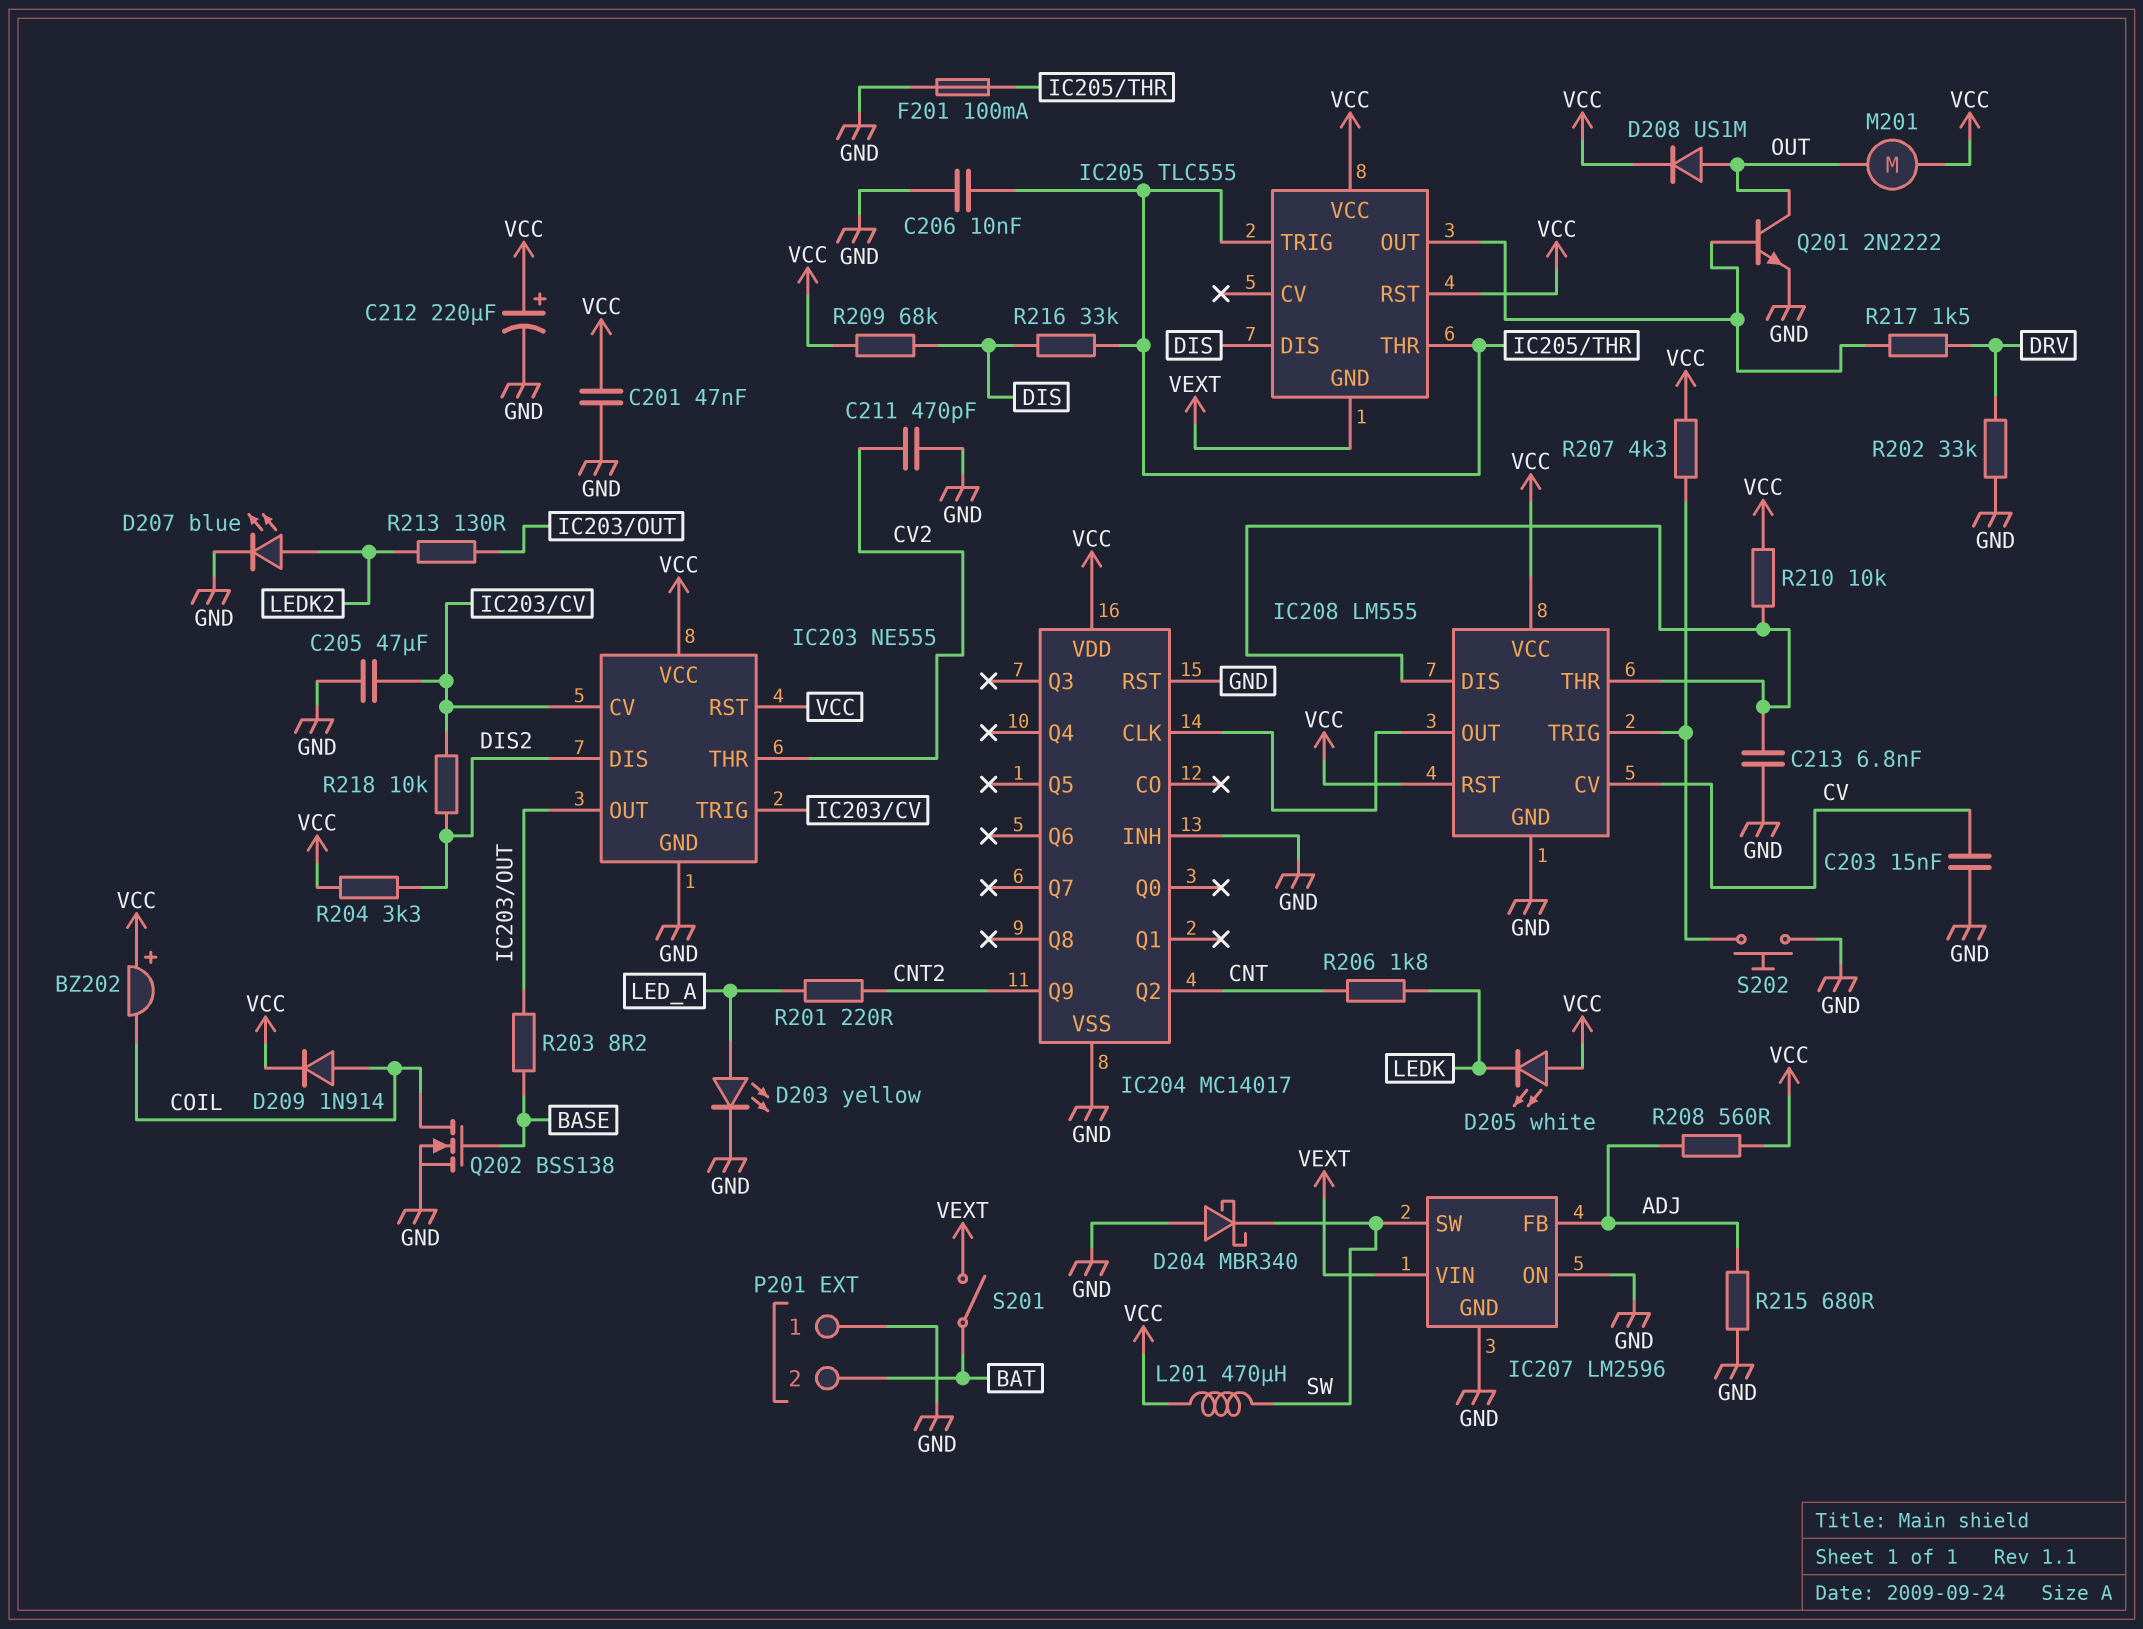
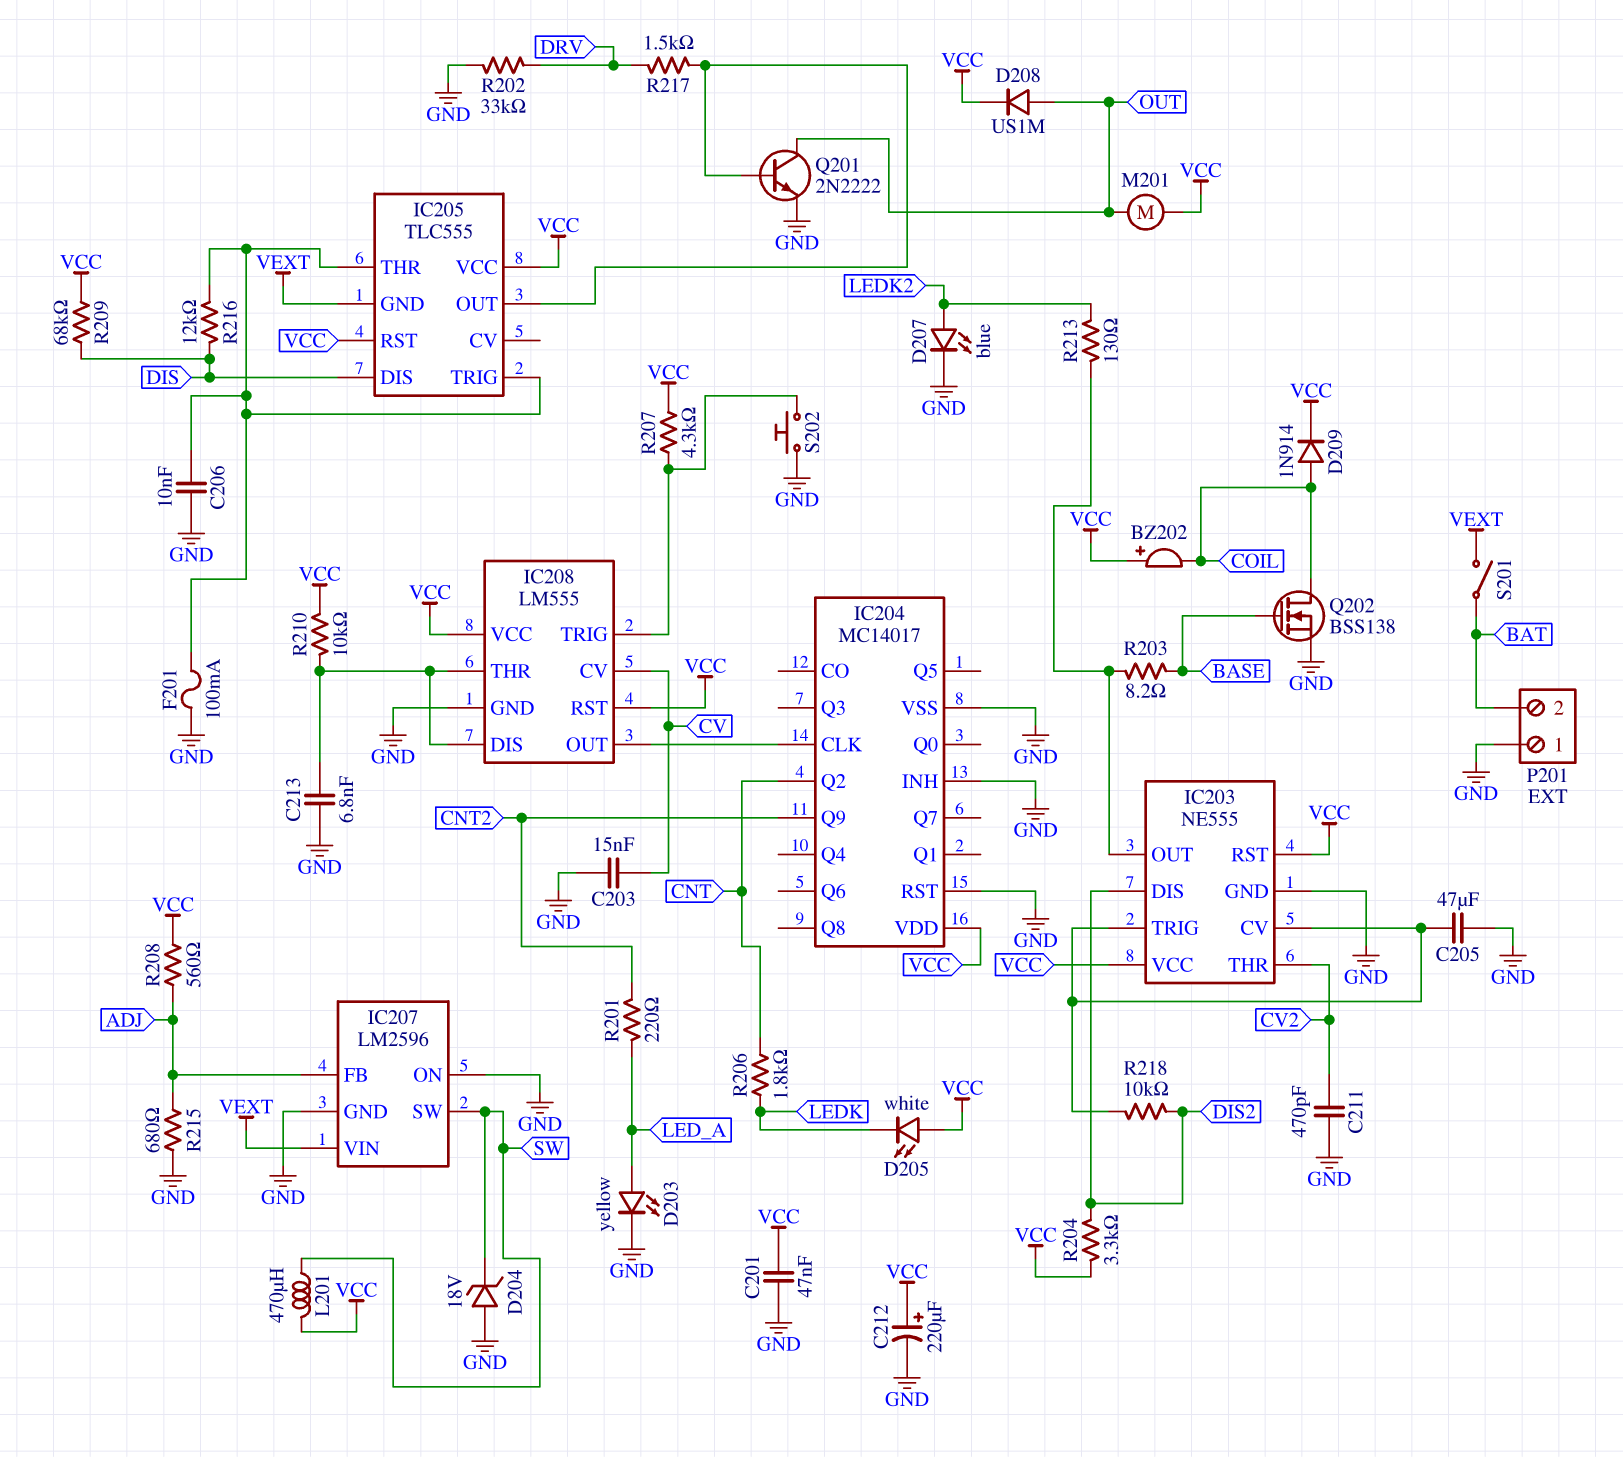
D204: schottky MBR340 (A GND, K SW) -> zener 18V (A GND, K SW)
R216: 33k (DIS, IC205/THR) -> 12k (DIS, IC205/THR)

